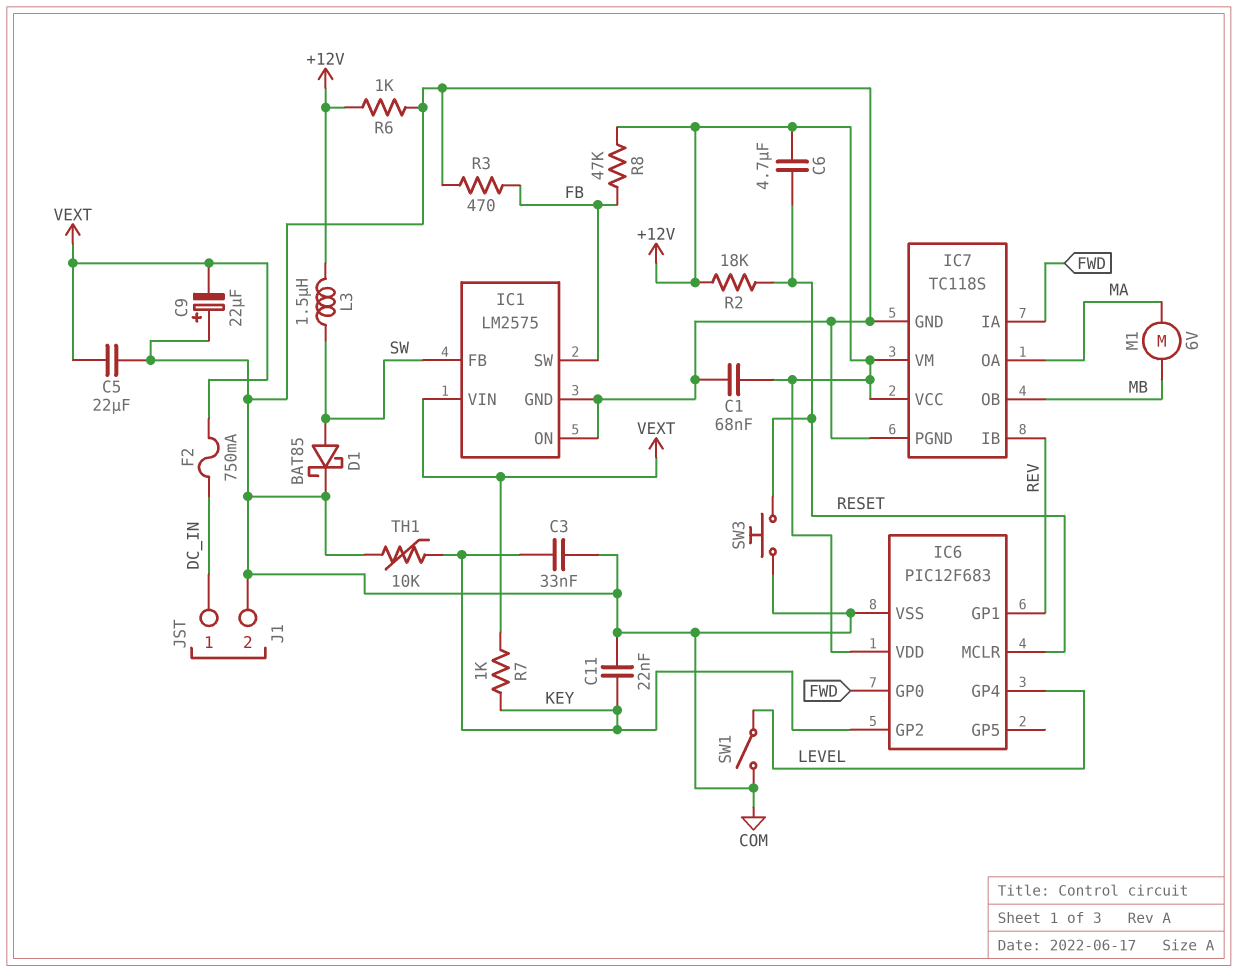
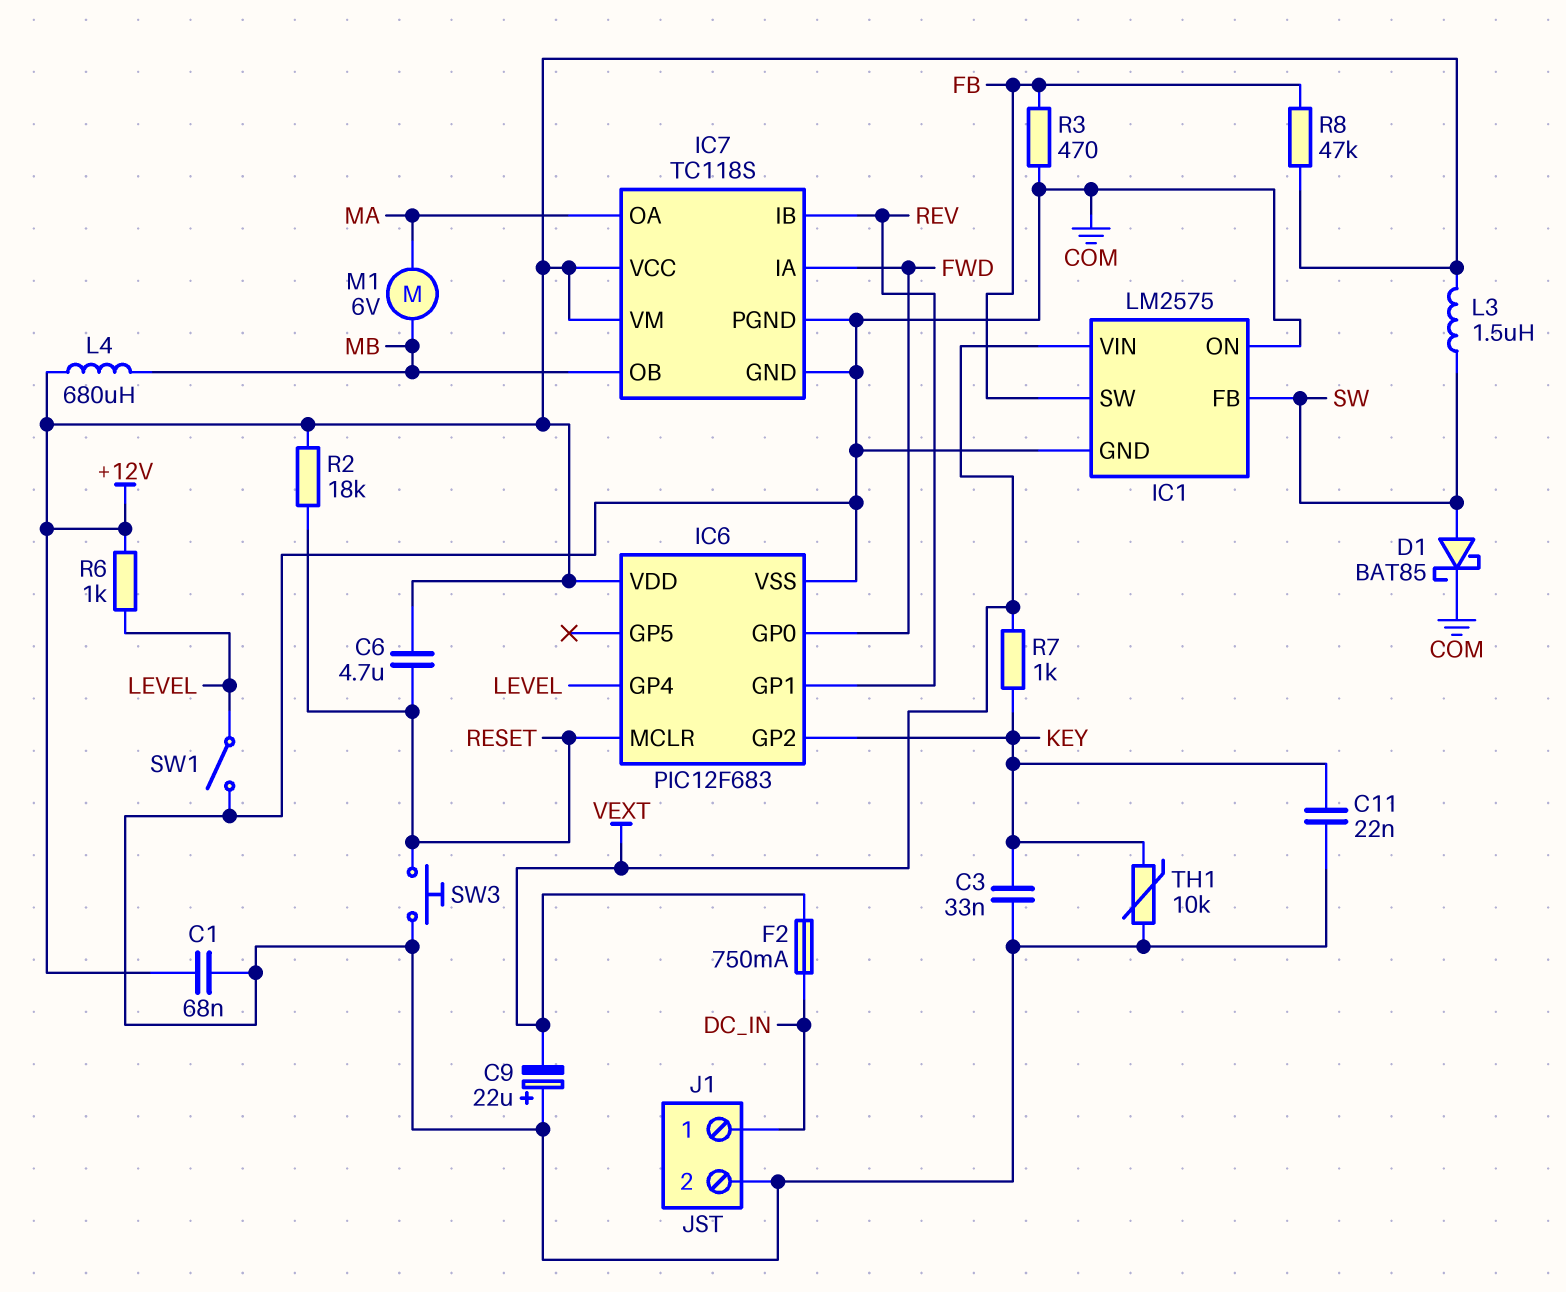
C5: 22uF (COM, VEXT) -> none
L4: none -> 680uH (+12V, MB)
R6: 1k (+12V, COM) -> 1k (+12V, LEVEL)

